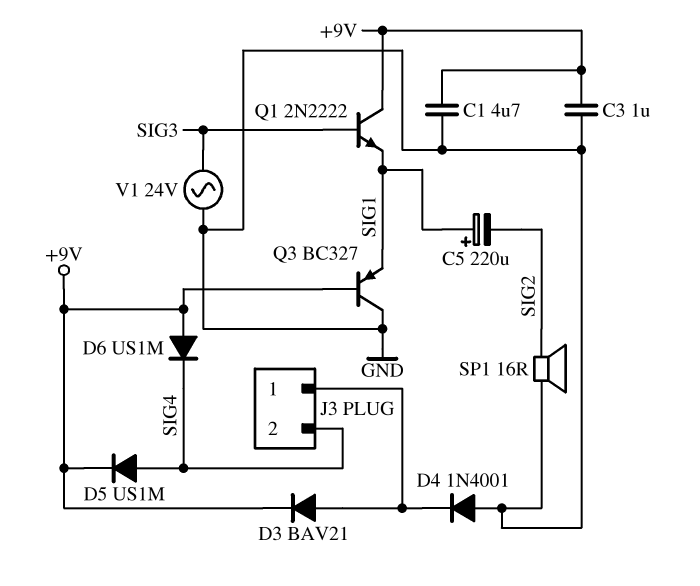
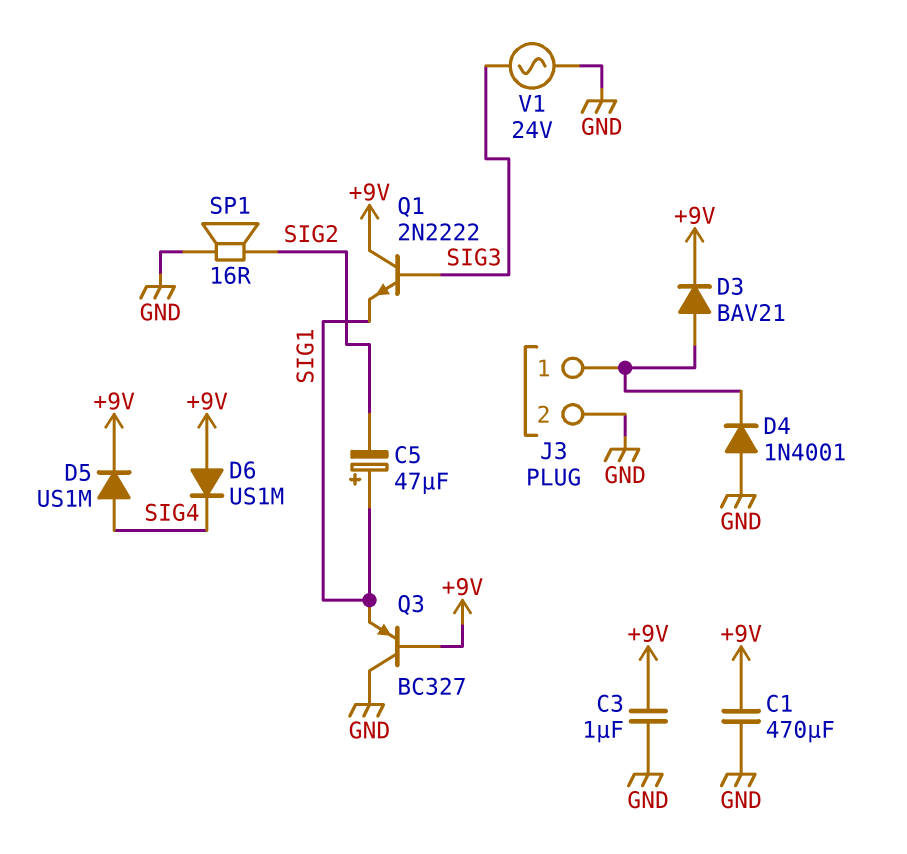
C1: 4.7uF (+9V, GND) -> 470uF (+9V, GND)
C5: 220uF (plus SIG1, minus SIG2) -> 47uF (plus SIG1, minus SIG2)
J3 pin 2: SIG4 -> GND

